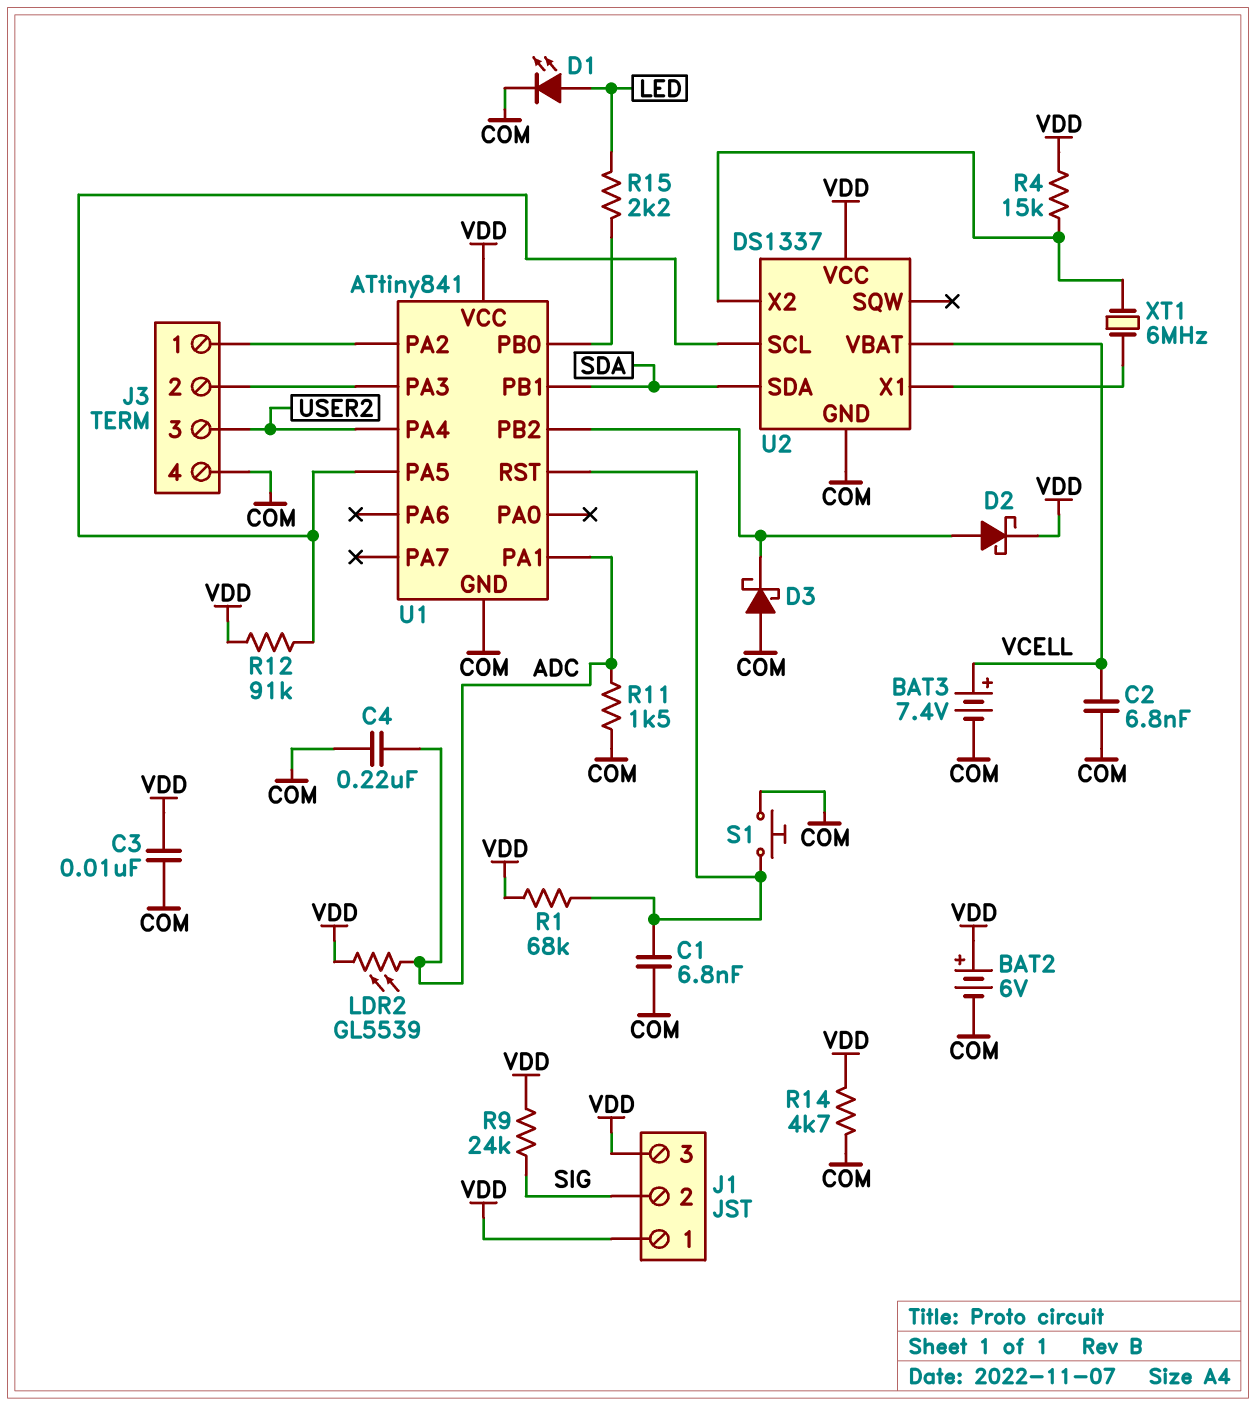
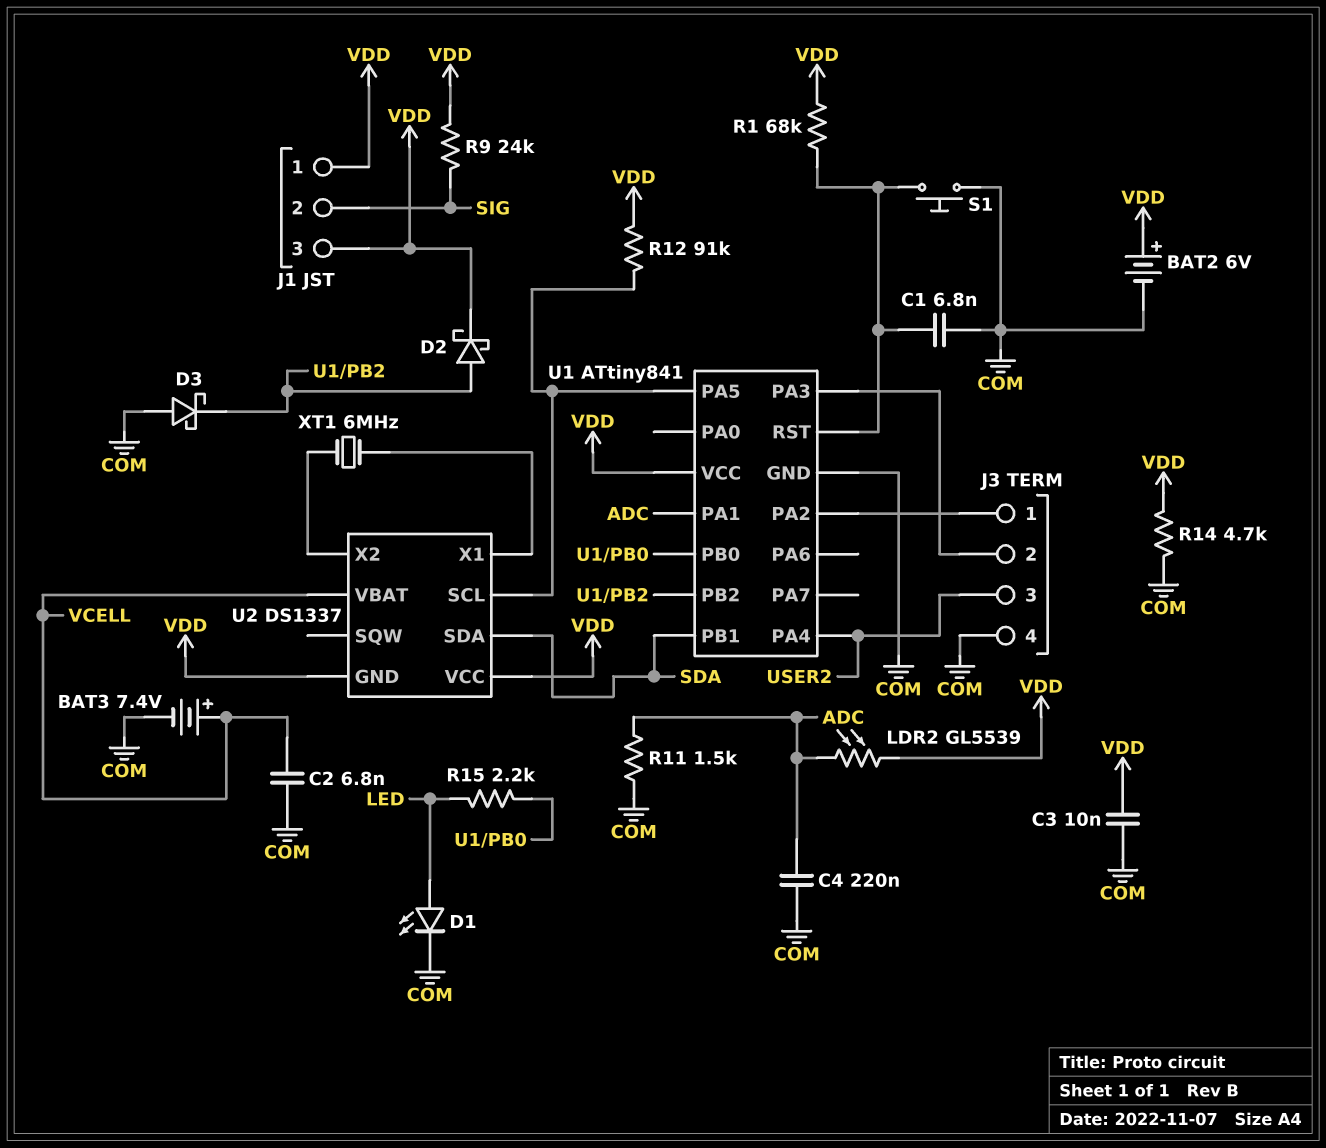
R4: 15k (U2/X2, VDD) -> none
U2 pin GND: COM -> VDD

